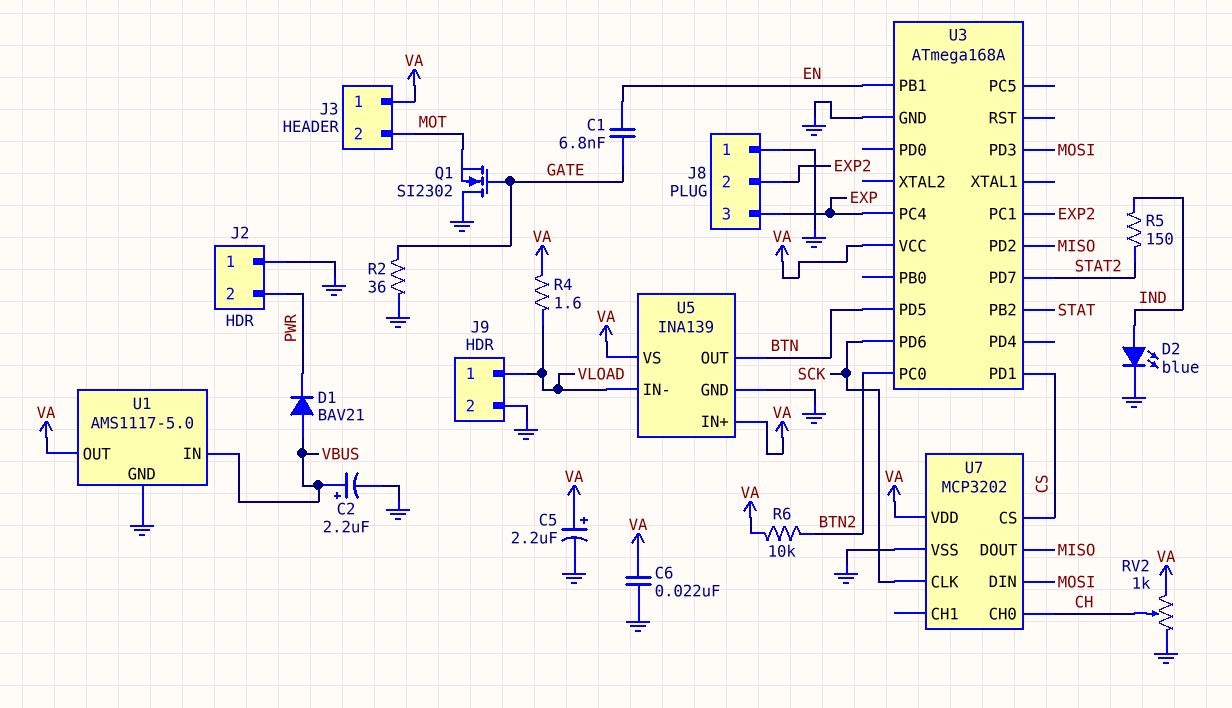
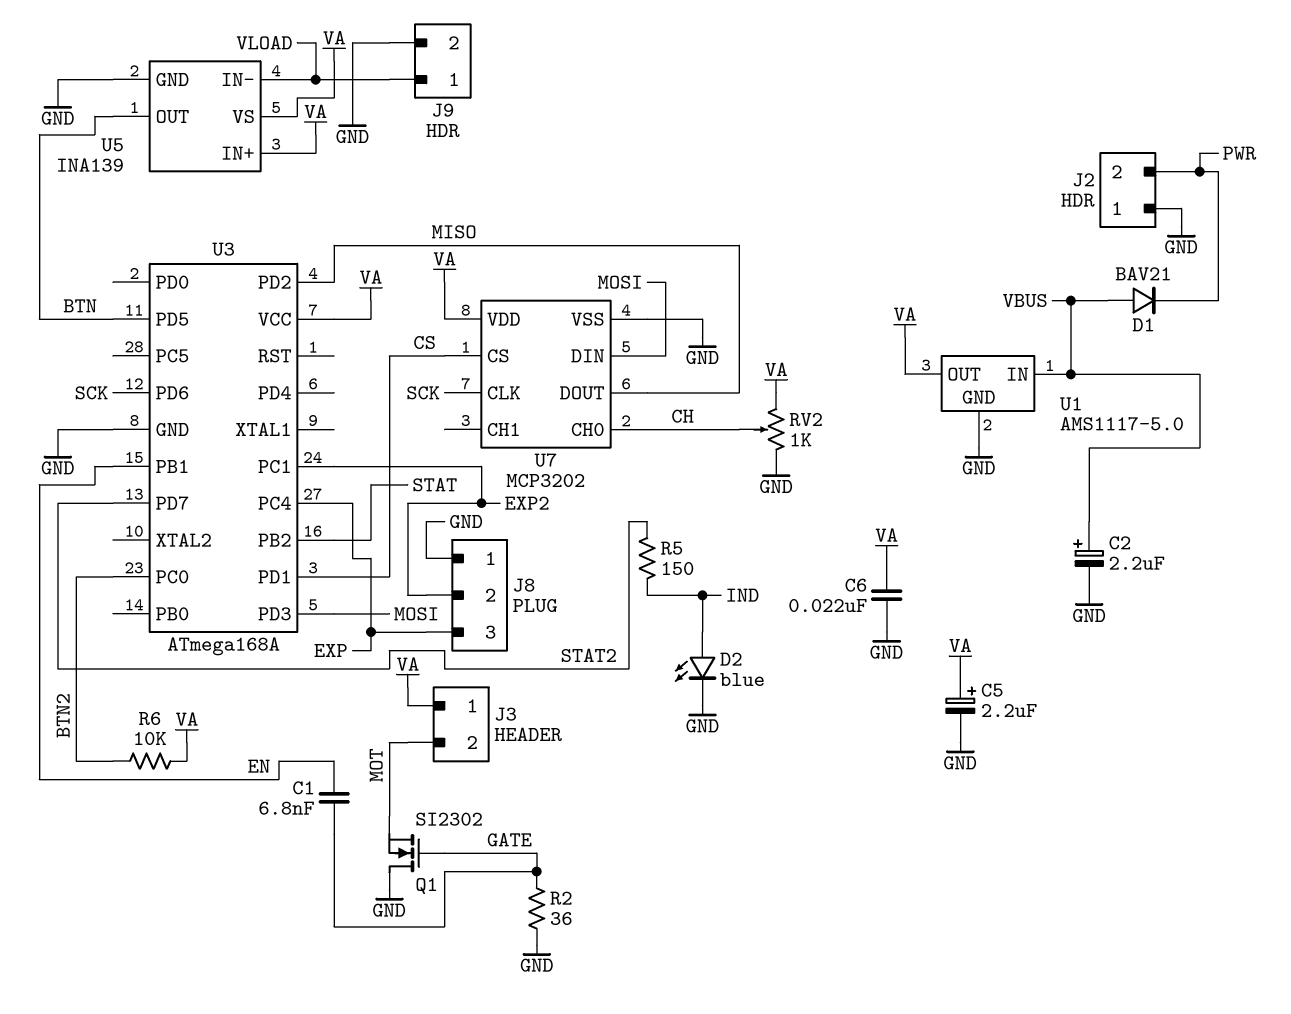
R4: 1.6 (VA, VLOAD) -> none

